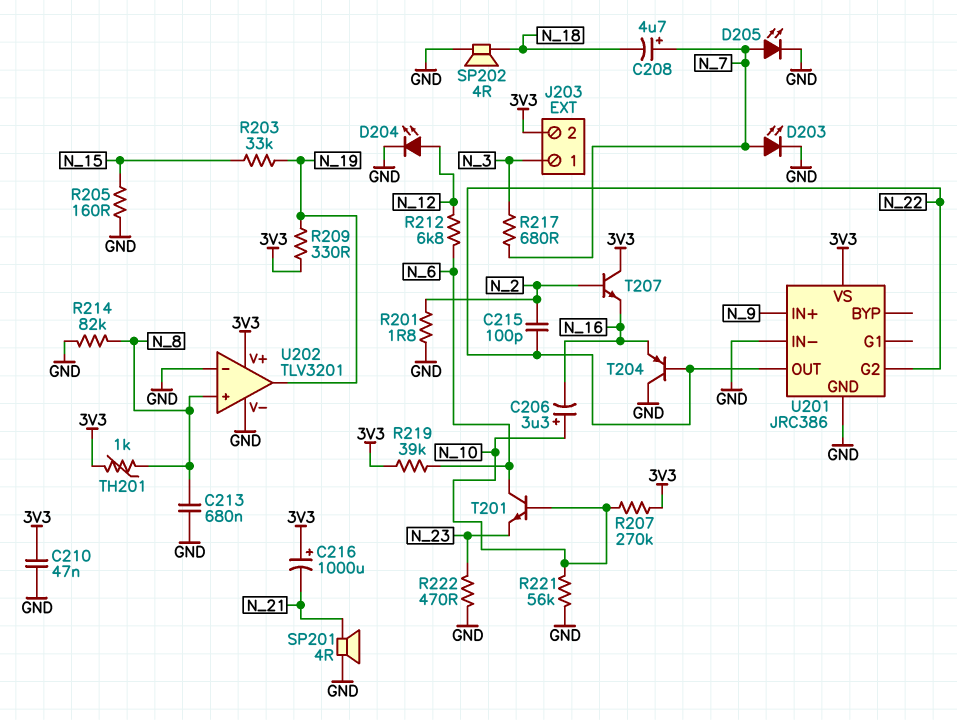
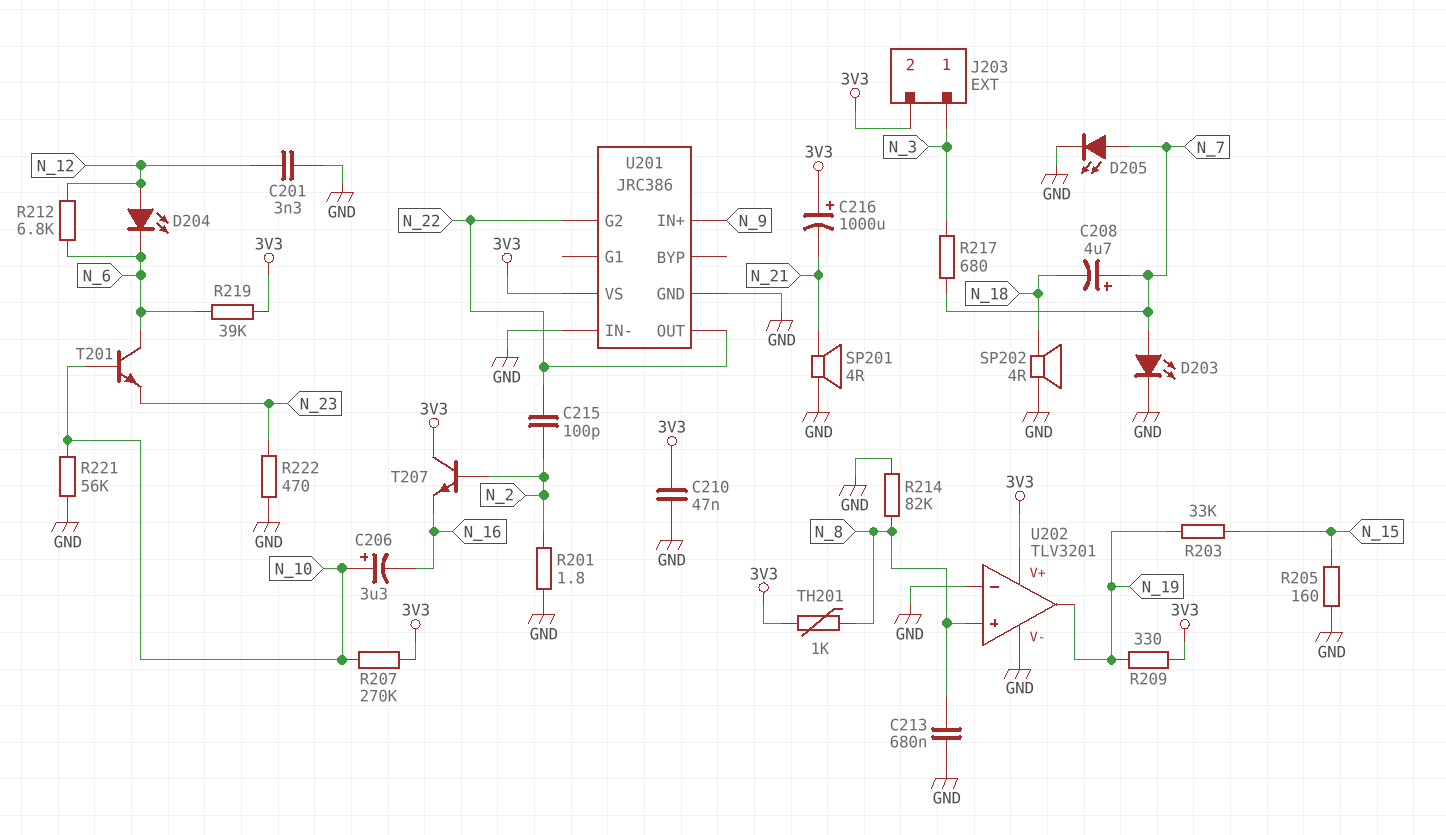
C201: none -> 3.3nF (GND, N_12)
D204: LED (A N_12, K GND) -> LED (A N_12, K N_6)
T204: PNP (B N_22, C GND, E N_16) -> none

